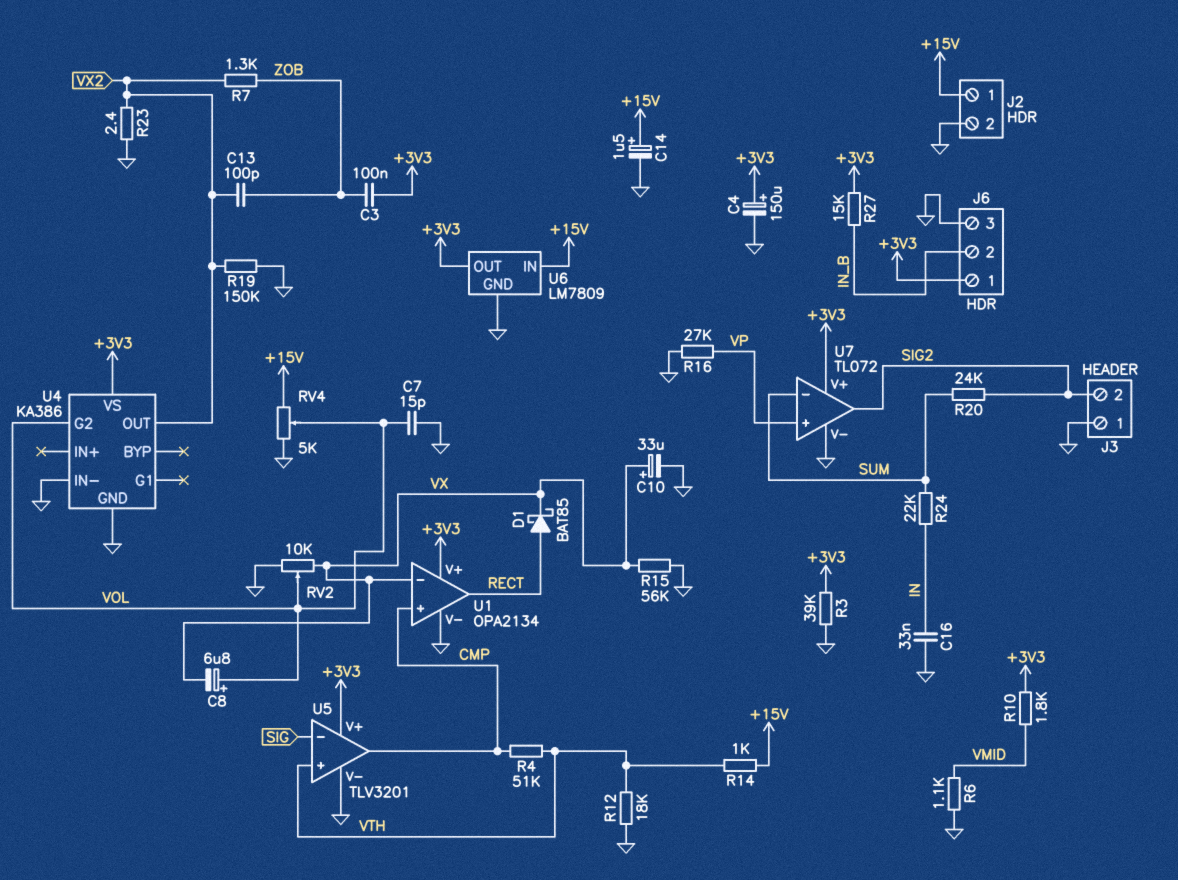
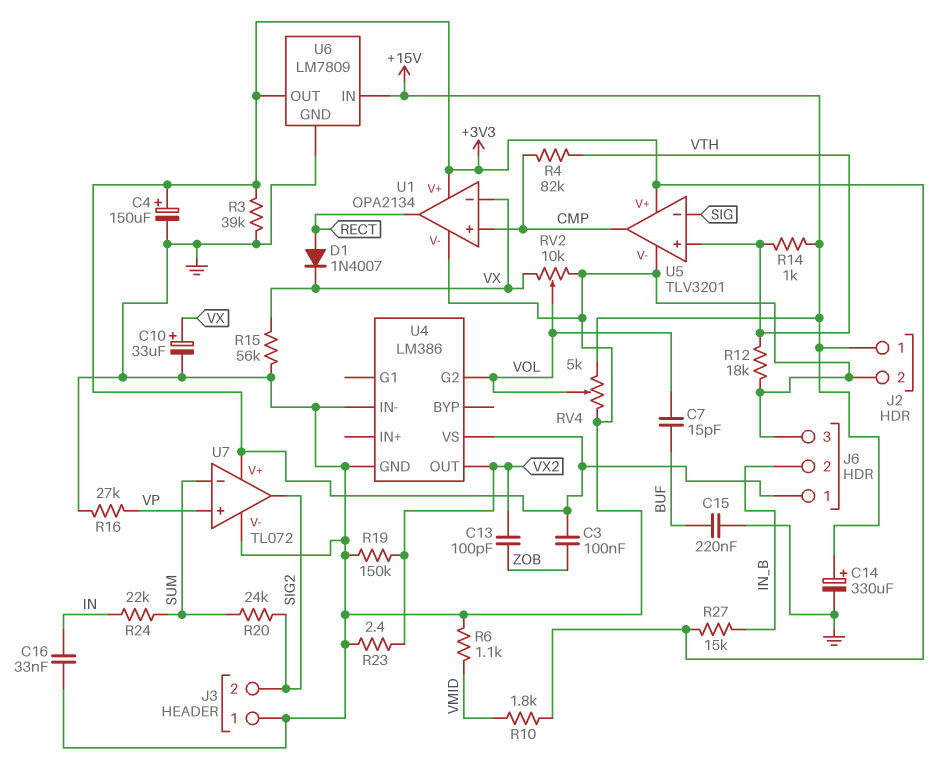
C7: 15pF (GND, VOL) -> 15pF (BUF, VOL)
C8: 6.8uF (plus VOL, minus VX) -> none
C14: 1.5uF (plus +15V, minus GND) -> 330uF (plus +15V, minus GND)
C15: none -> 220nF (BUF, GND)
D1: schottky BAT85 (A RECT, K VX) -> diode 1N4007 (A RECT, K VX)
R4: 51k (CMP, VTH) -> 82k (CMP, VTH)
R7: 1.3k (VX2, ZOB) -> none
U4: KA386 -> LM386

